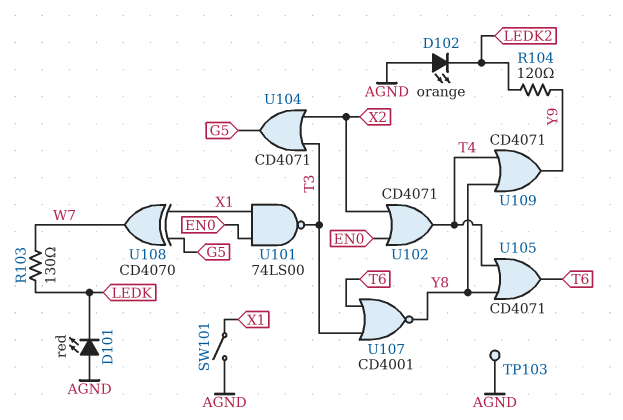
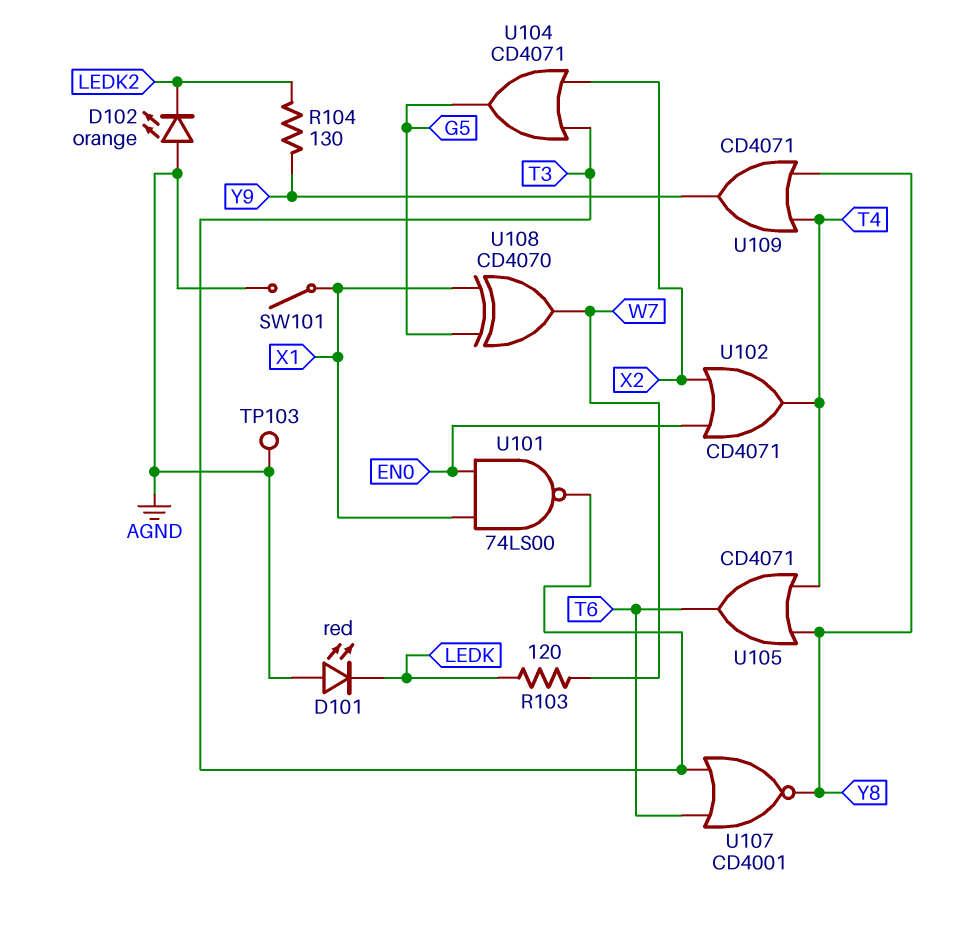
R103: 130 (LEDK, W7) -> 120 (LEDK, W7)
R104: 120 (LEDK2, Y9) -> 130 (LEDK2, Y9)

